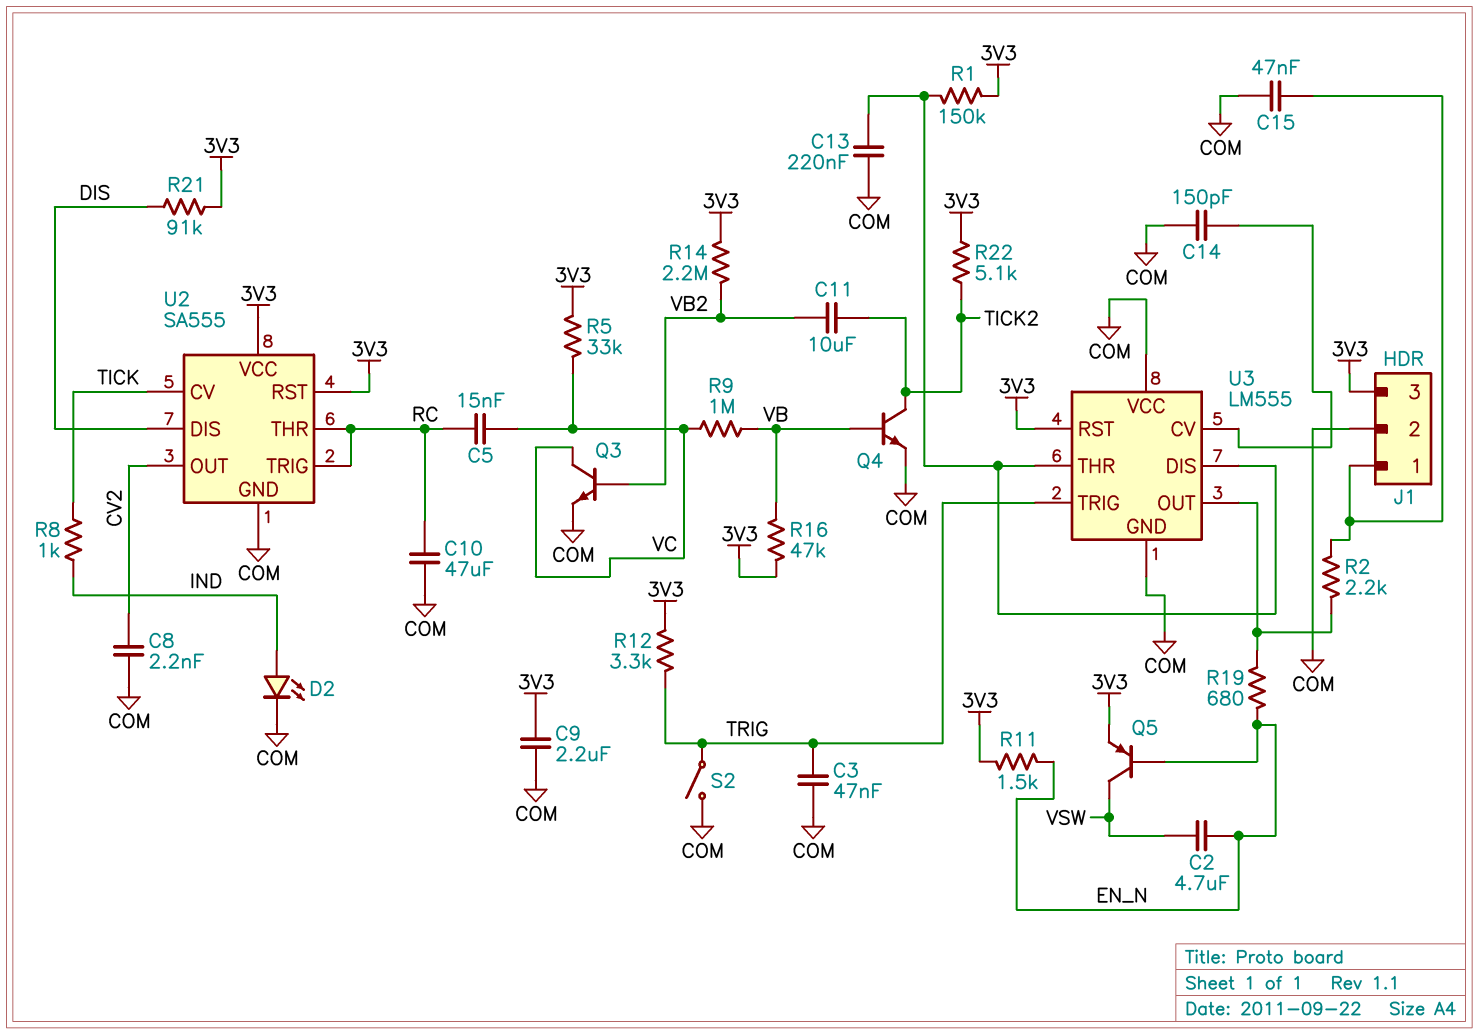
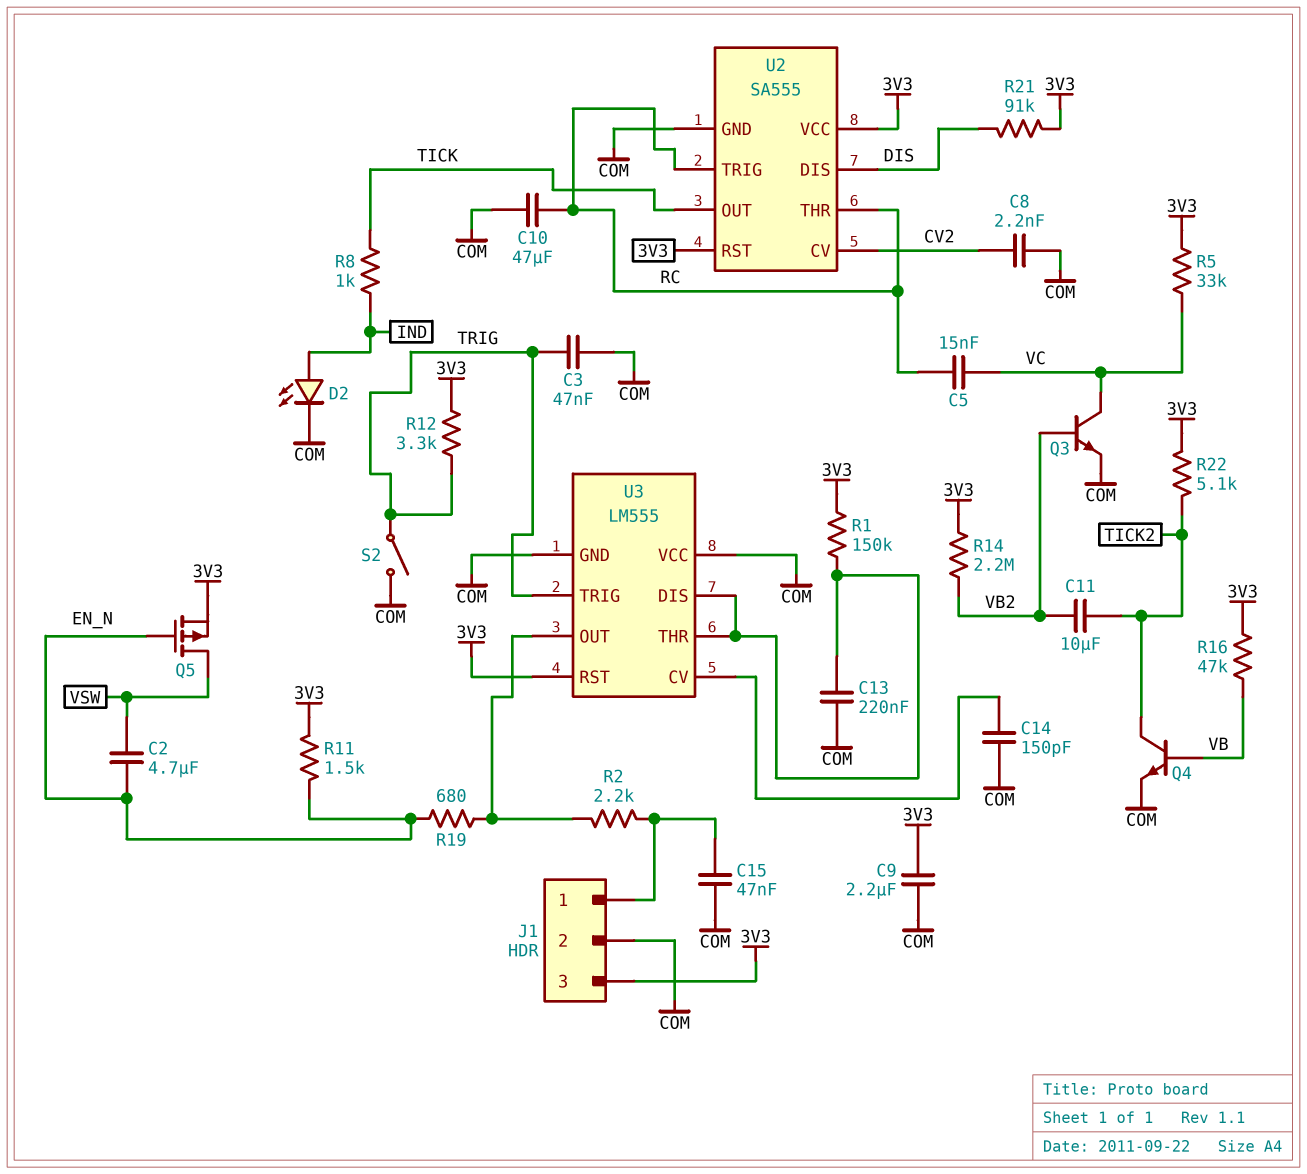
Q5: PNP (B EN_N, C VSW, E 3V3) -> PMOS (G EN_N, D VSW, S 3V3)
R9: 1M (VB, VC) -> none
U2 pin CV: TICK -> CV2
U2 pin OUT: CV2 -> TICK

